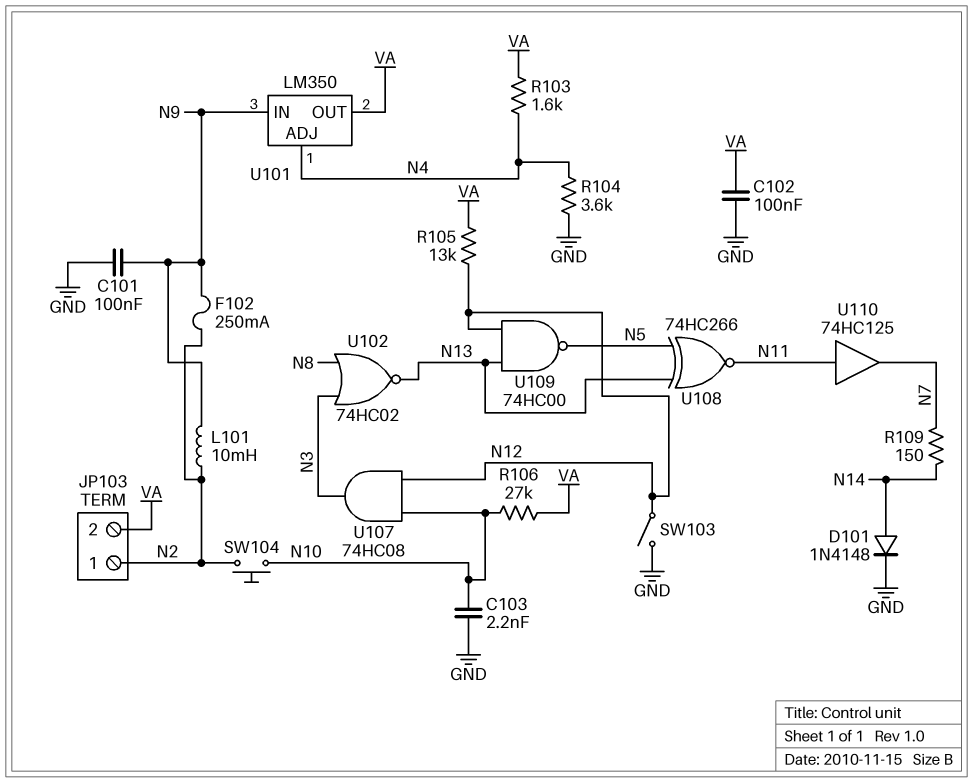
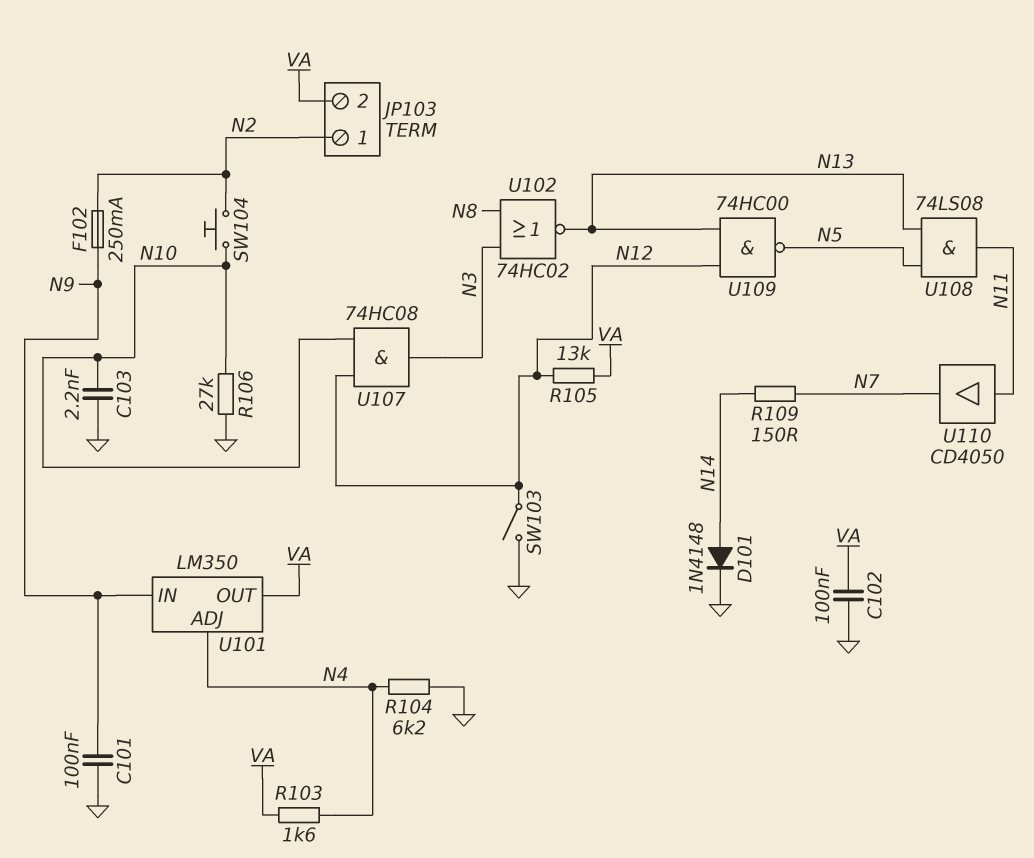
L101: 10mH (N2, N9) -> none
R104: 3.6k (GND, N4) -> 6.2k (GND, N4)
R106: 27k (N10, VA) -> 27k (GND, N10)
U108: XNOR 74HC266 (in N5, in N13, out N11) -> AND 74LS08 (in N5, in N13, out N11)
U110: buffer 74HC125 (in N11, out N7) -> buffer CD4050 (in N11, out N7)

